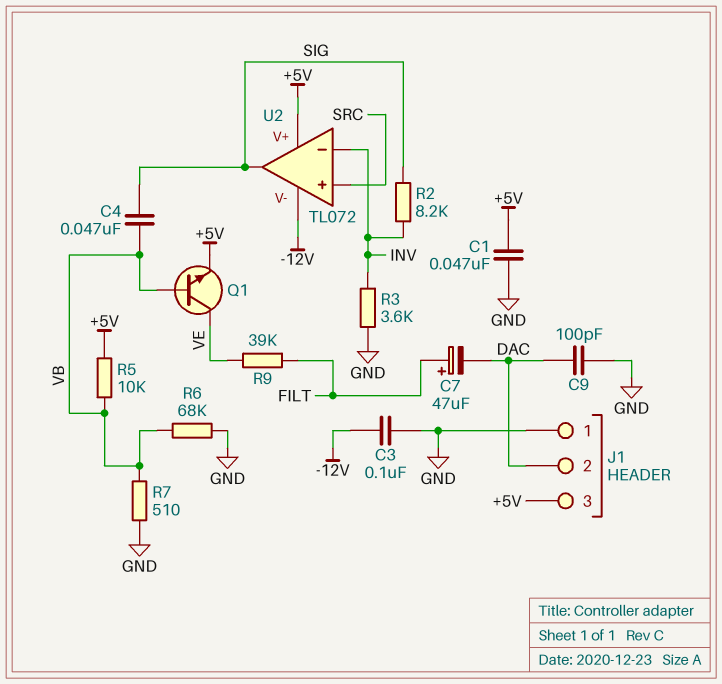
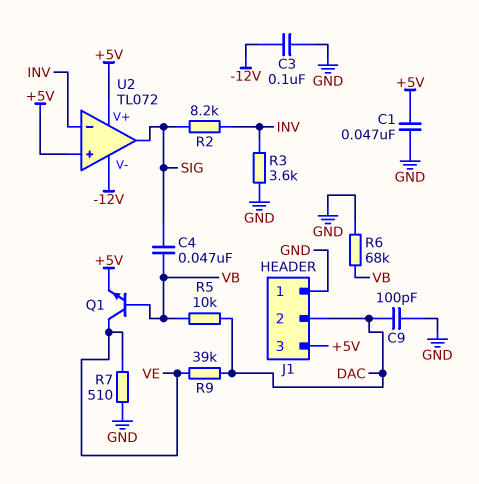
C7: 47uF (plus FILT, minus DAC) -> none
R5: 10k (+5V, VB) -> 10k (DAC, VB)
R7: 510 (GND, VB) -> 510 (GND, VE)
R9: 39k (FILT, VE) -> 39k (DAC, VE)
U2 pin in+: SRC -> +5V

